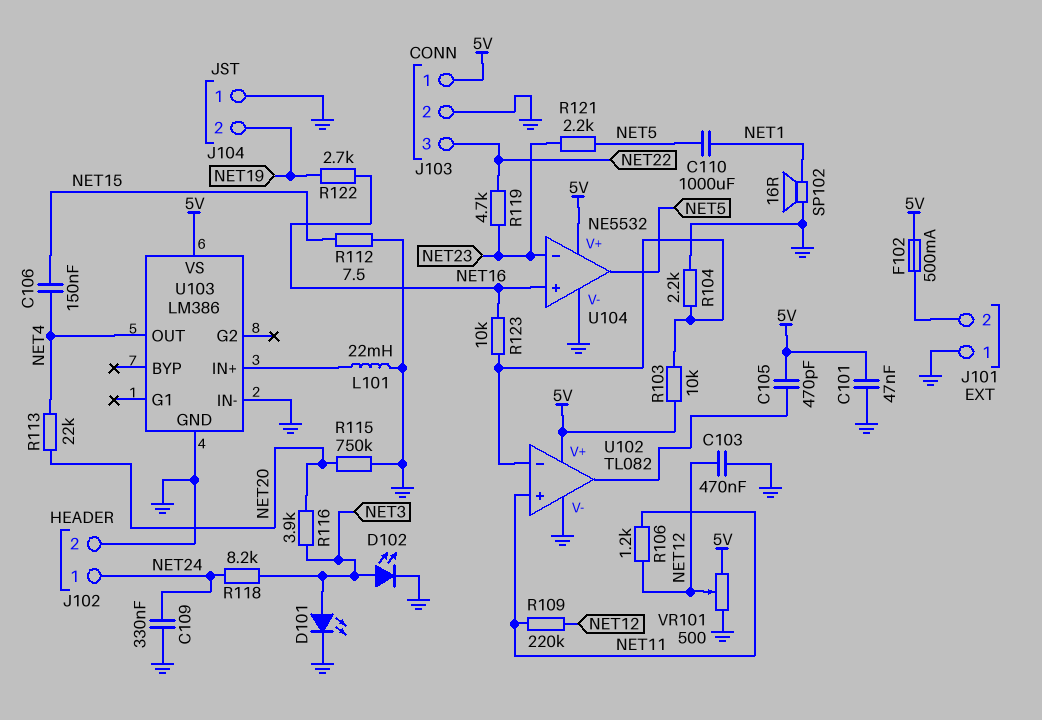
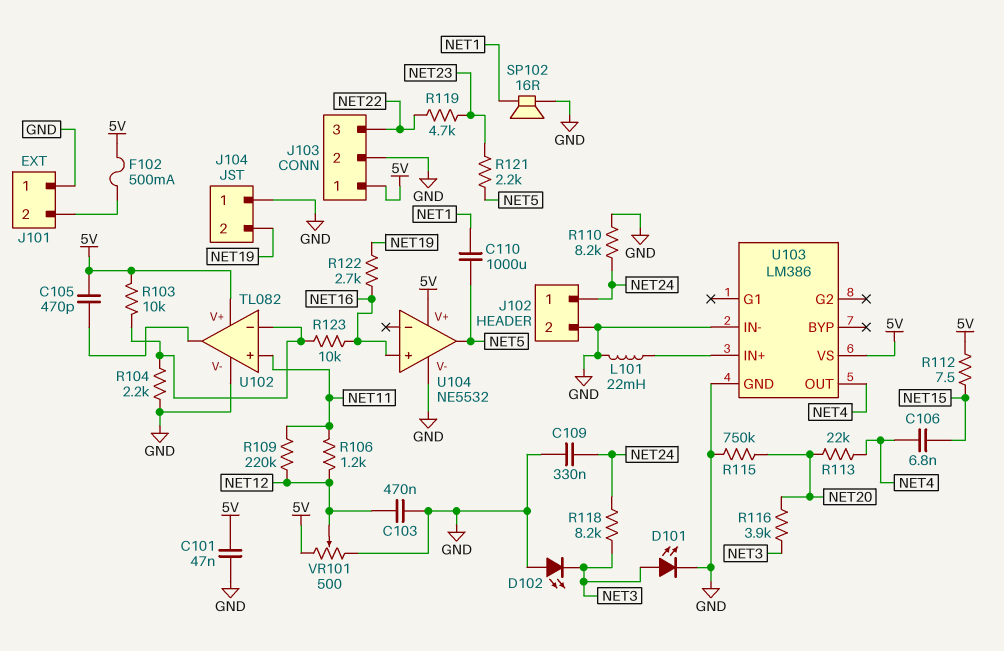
C106: 150nF (NET4, NET15) -> 6.8nF (NET4, NET15)
D102: LED (A NET3, K GND) -> LED (A GND, K NET3)
R110: none -> 8.2k (GND, NET24)
R112: 7.5 (GND, NET15) -> 7.5 (5V, NET15)
U104 pin in-: NET23 -> none

